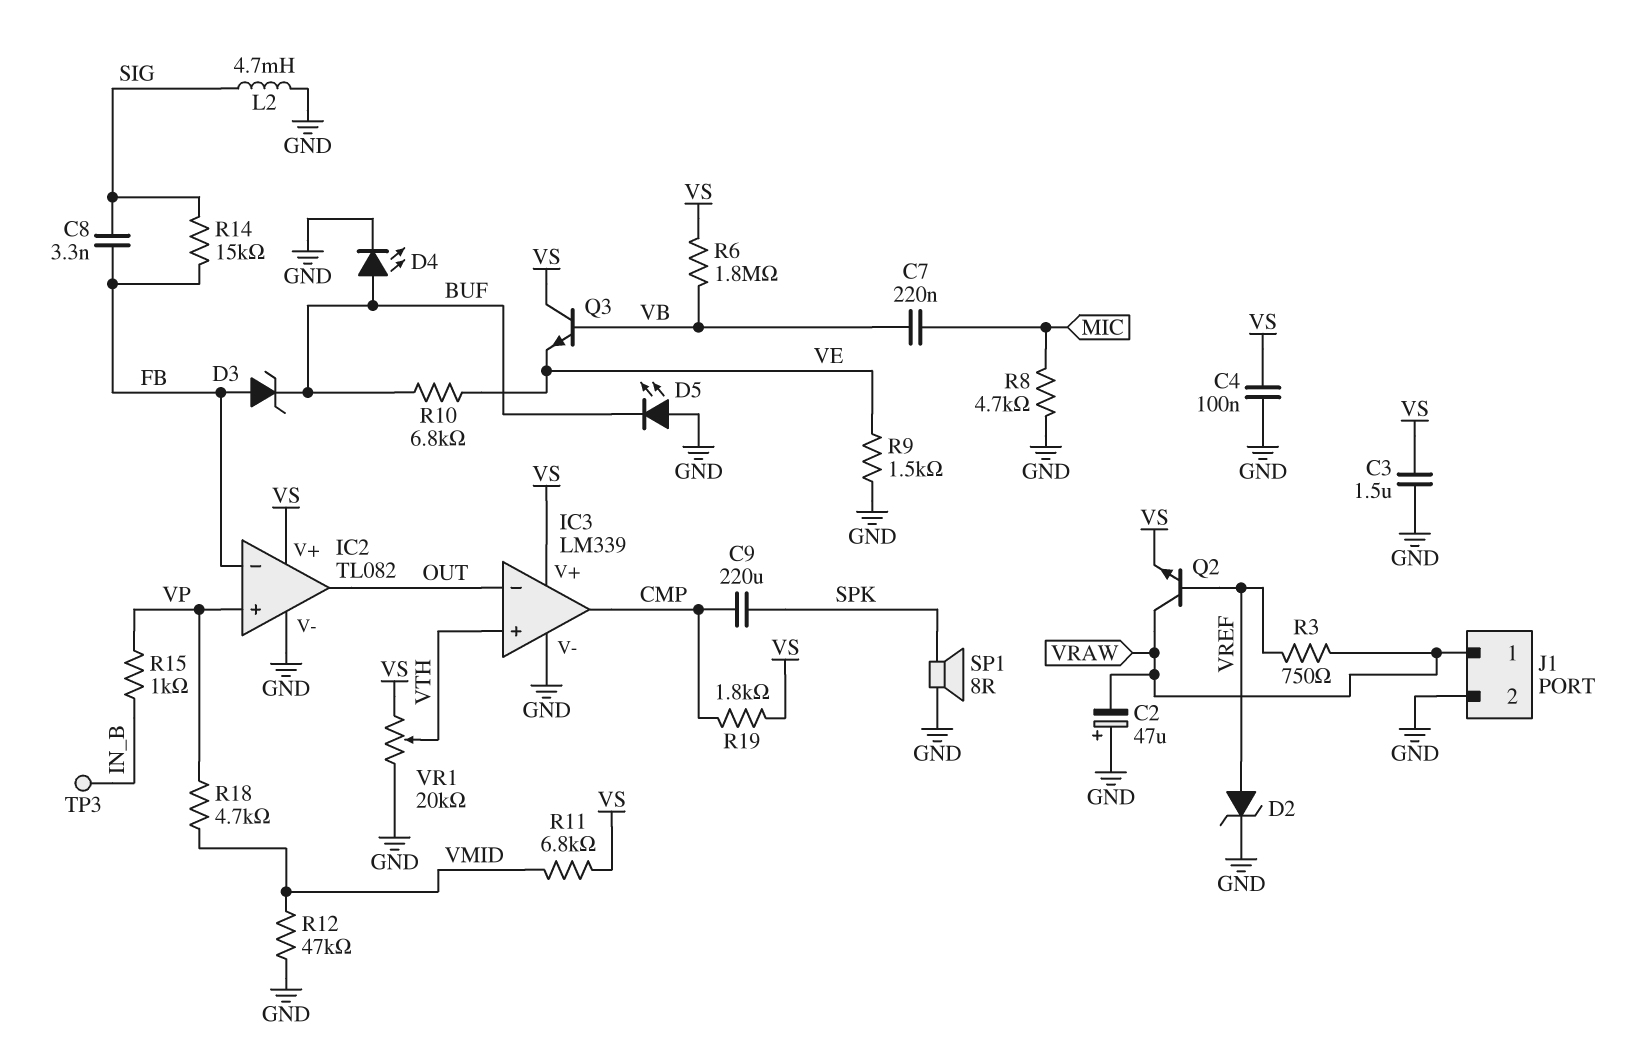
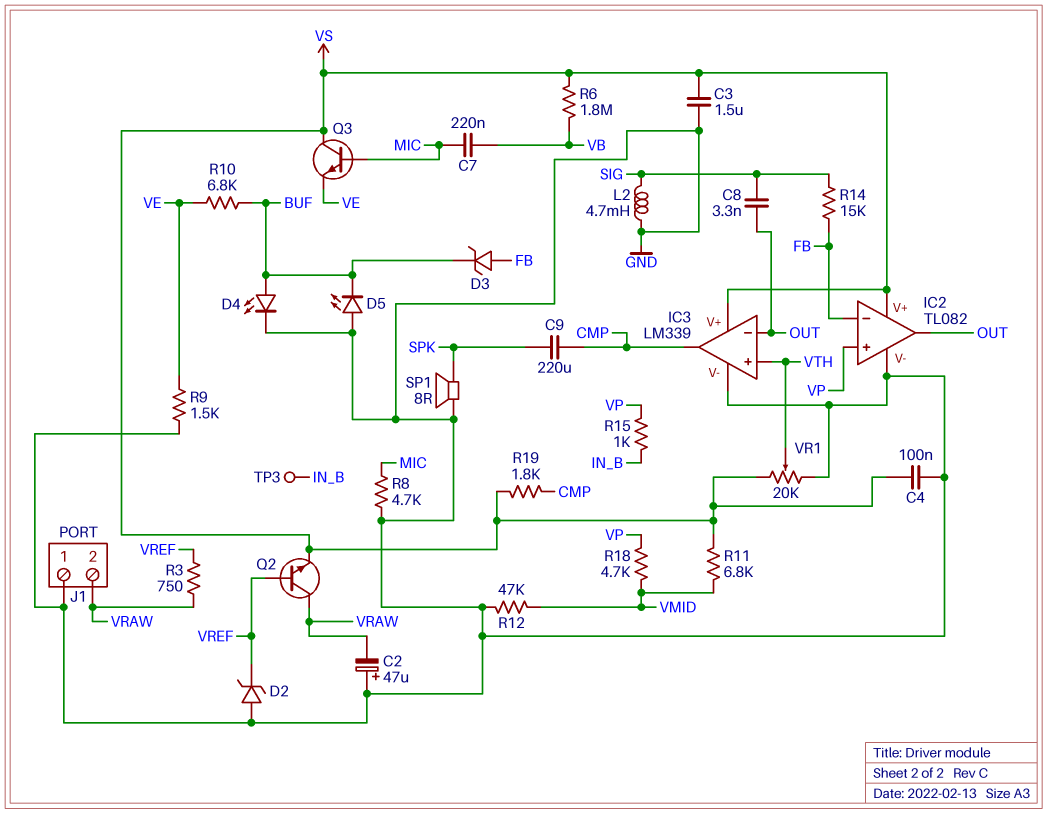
C8: 3.3nF (FB, SIG) -> 3.3nF (OUT, SIG)
D2: zener (A VREF, K GND) -> zener (A GND, K VREF)
J1 pin 1: VRAW -> GND
J1 pin 2: GND -> VRAW
Q3: NPN (B VB, C VS, E VE) -> NPN (B MIC, C VS, E VE)

